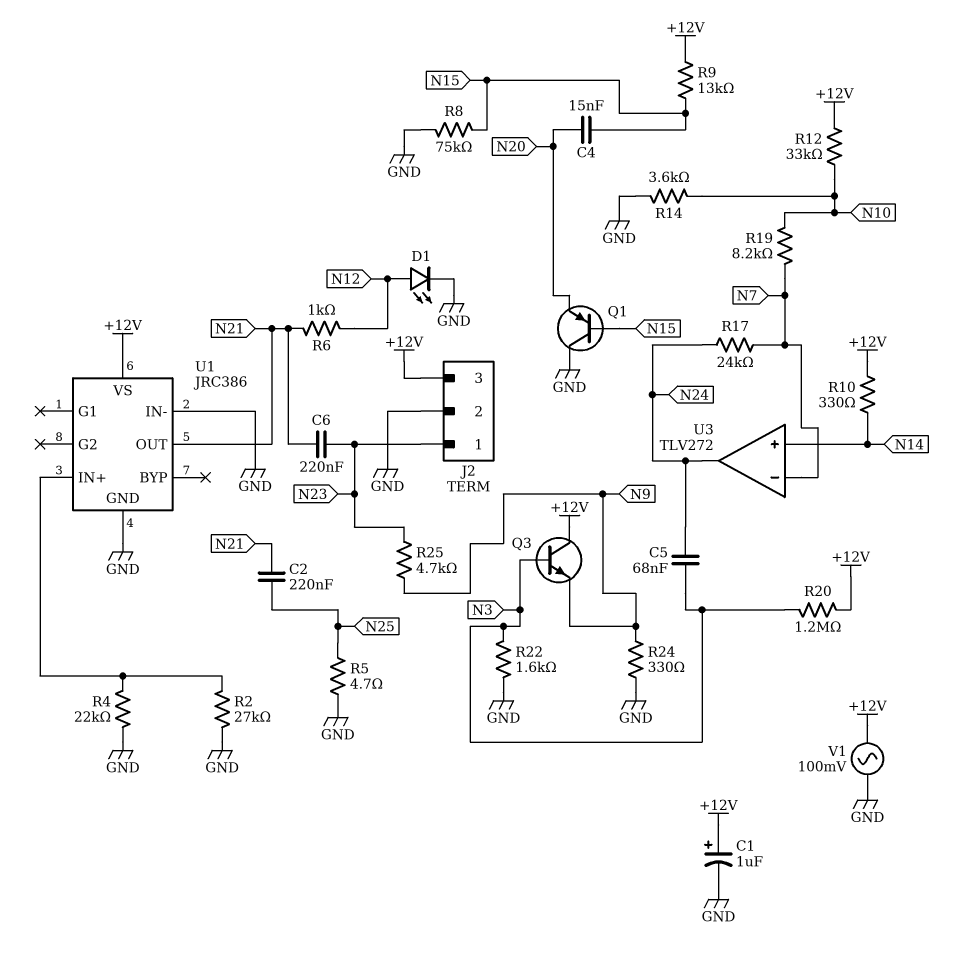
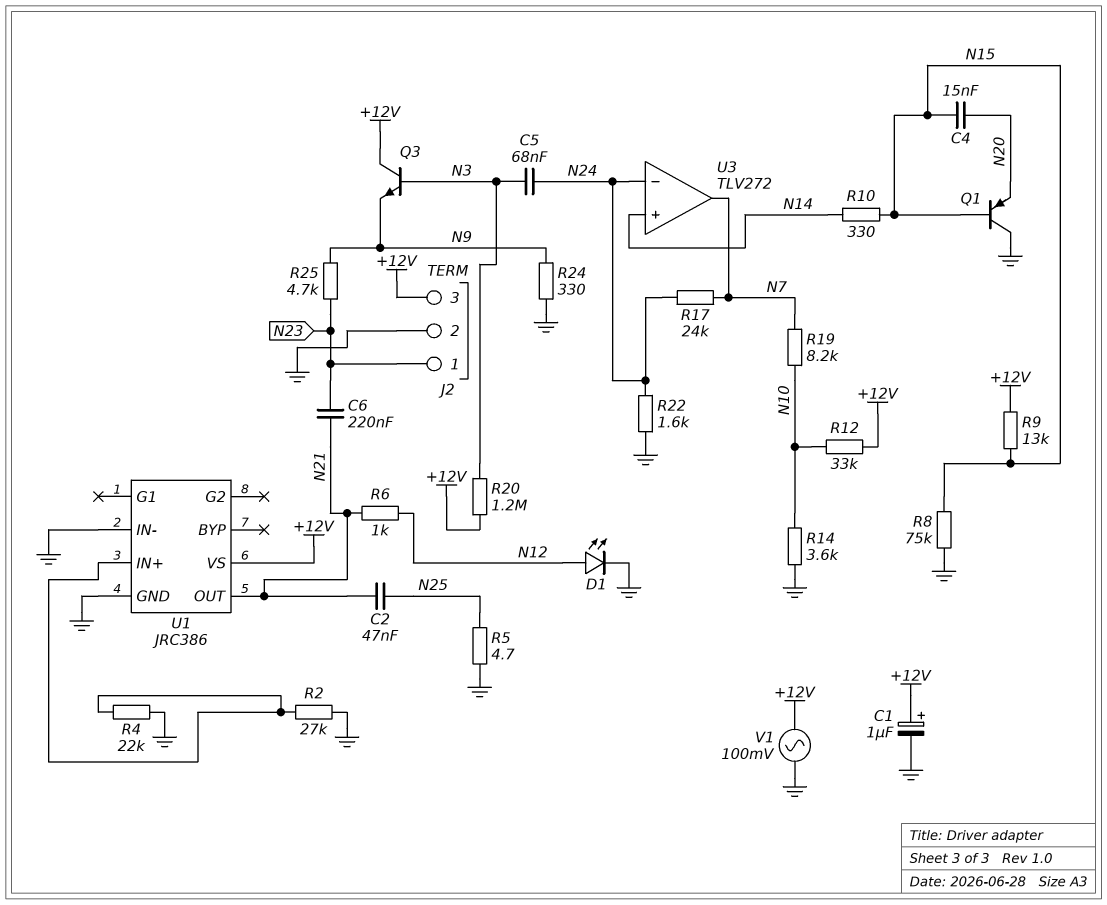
C2: 220nF (N21, N25) -> 47nF (N21, N25)
R10: 330 (+12V, N14) -> 330 (N14, N15)
R22: 1.6k (GND, N3) -> 1.6k (GND, N24)
U3 pin in-: N7 -> N24
U3 pin out: N24 -> N7

